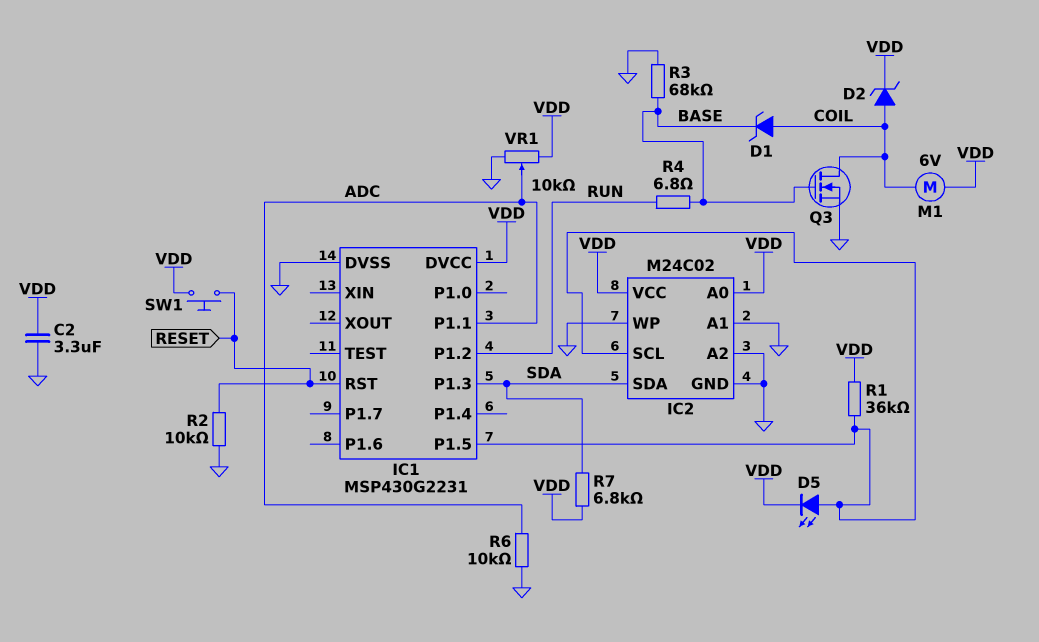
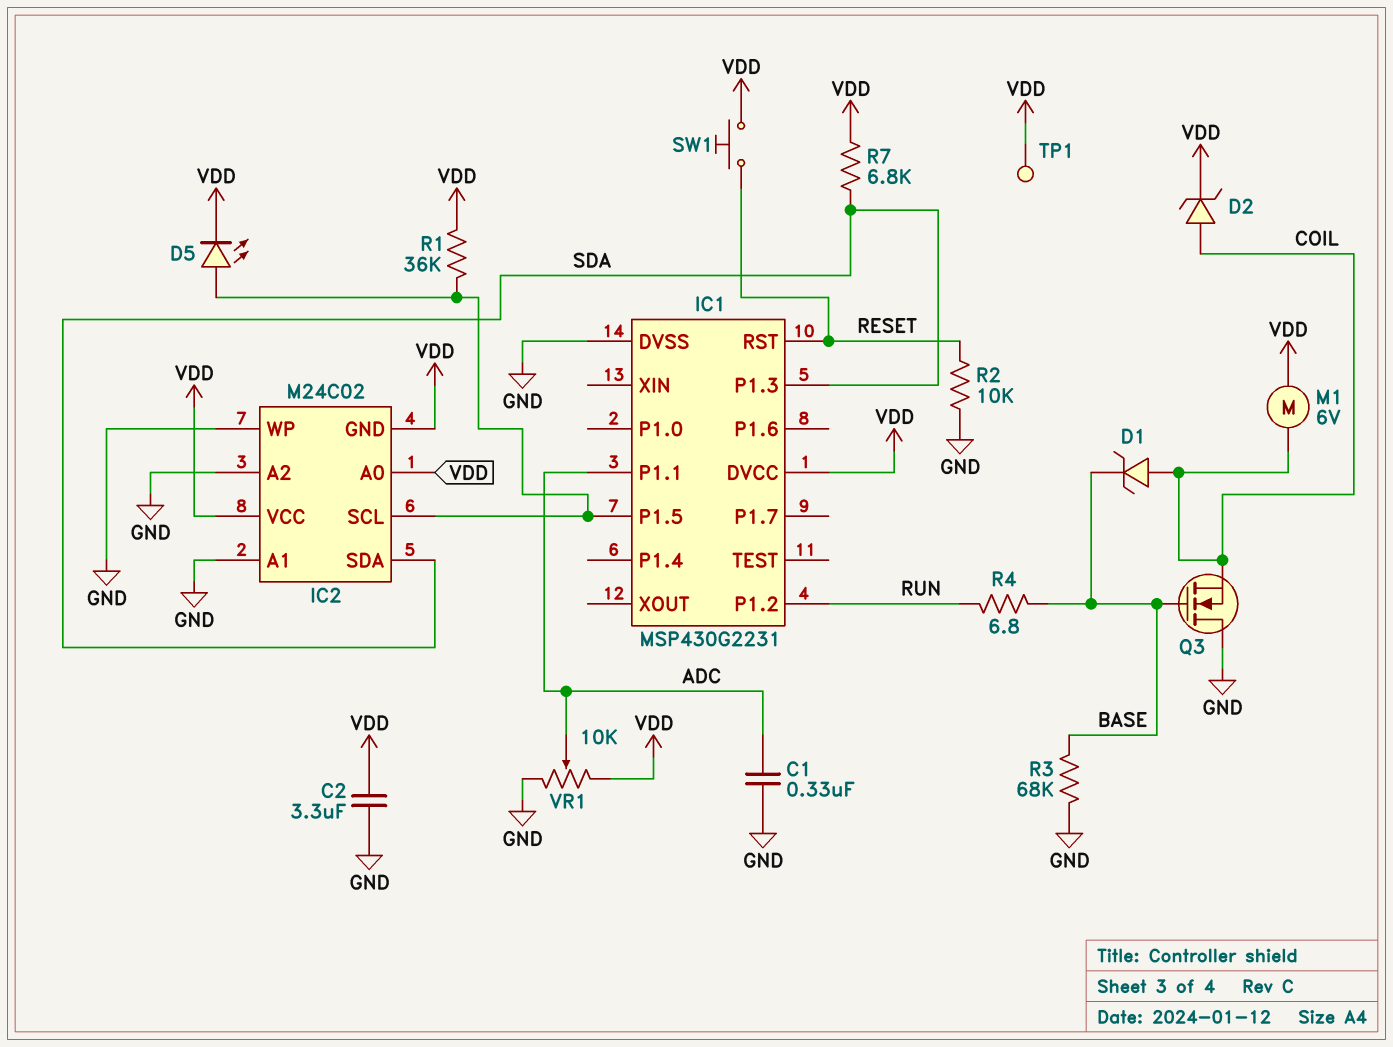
C1: none -> 330nF (ADC, GND)
IC2 pin GND: GND -> VDD
Q3: NMOS (G BASE, D COIL, S GND) -> NMOS (G BASE, D GND, S COIL)
R6: 10k (ADC, GND) -> none
TP1: none -> test point (VDD)

